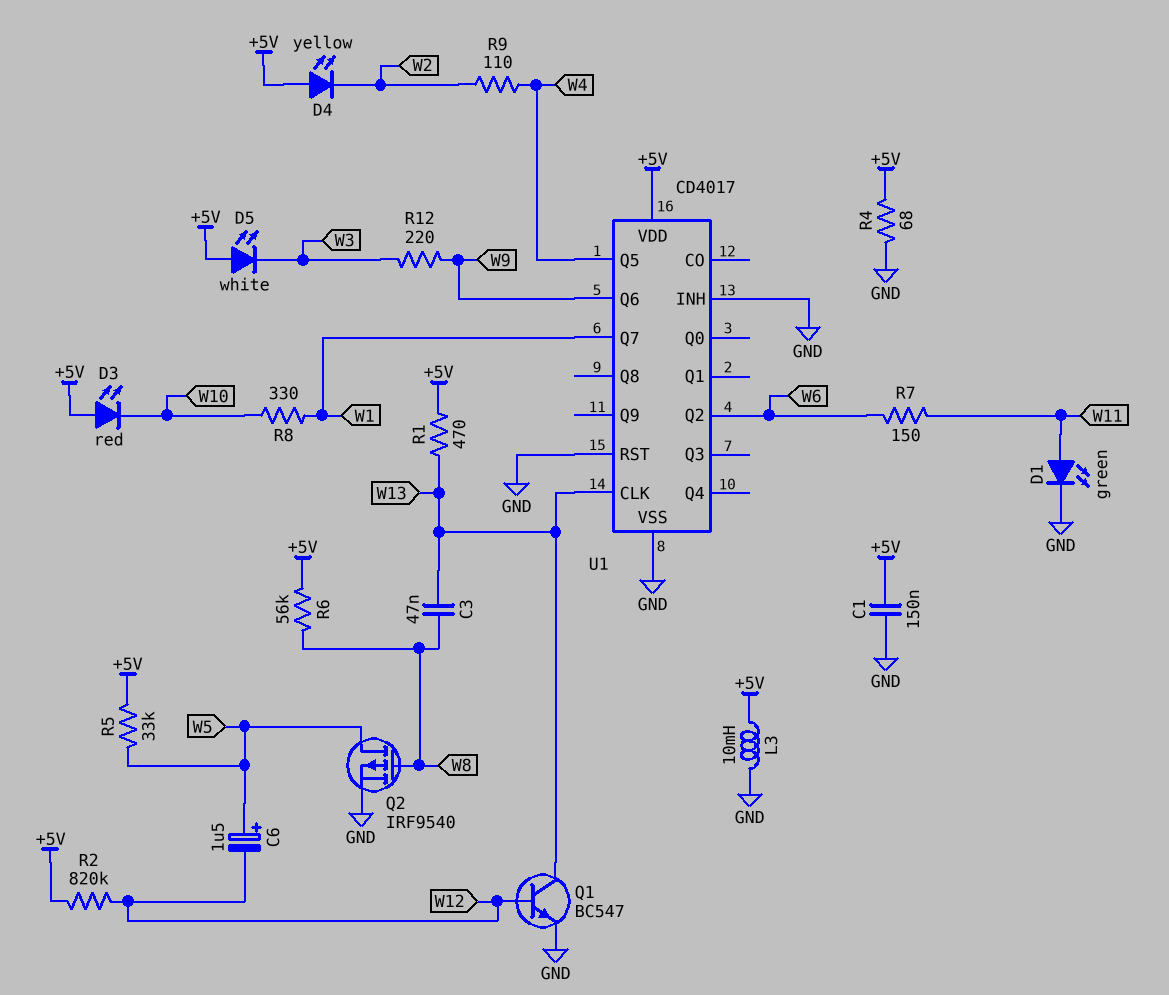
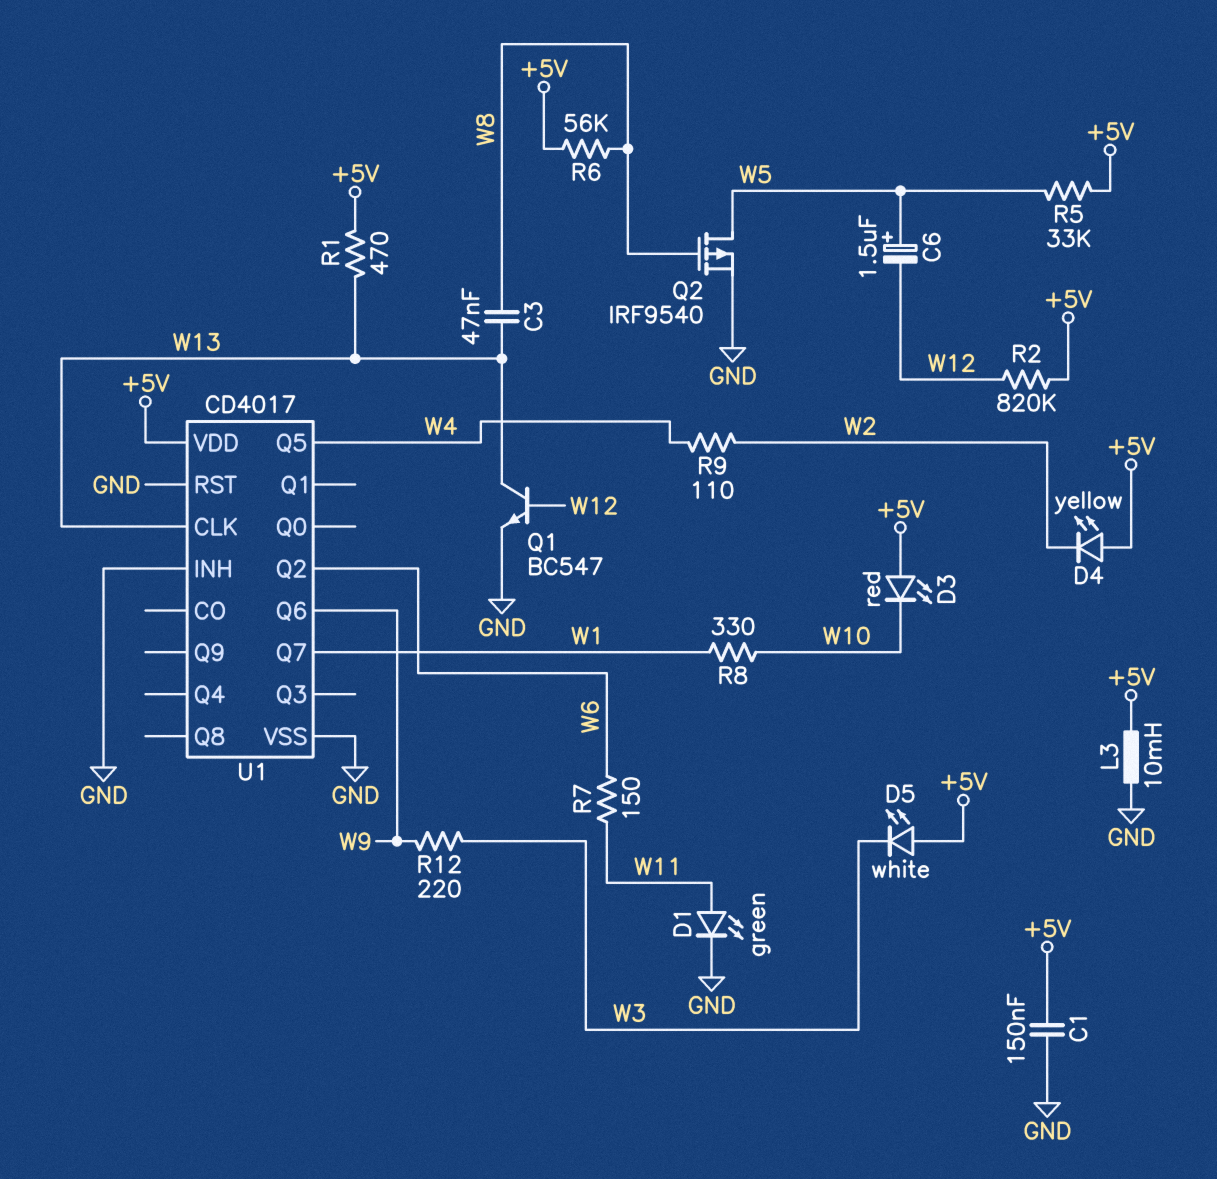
R4: 68 (+5V, GND) -> none

